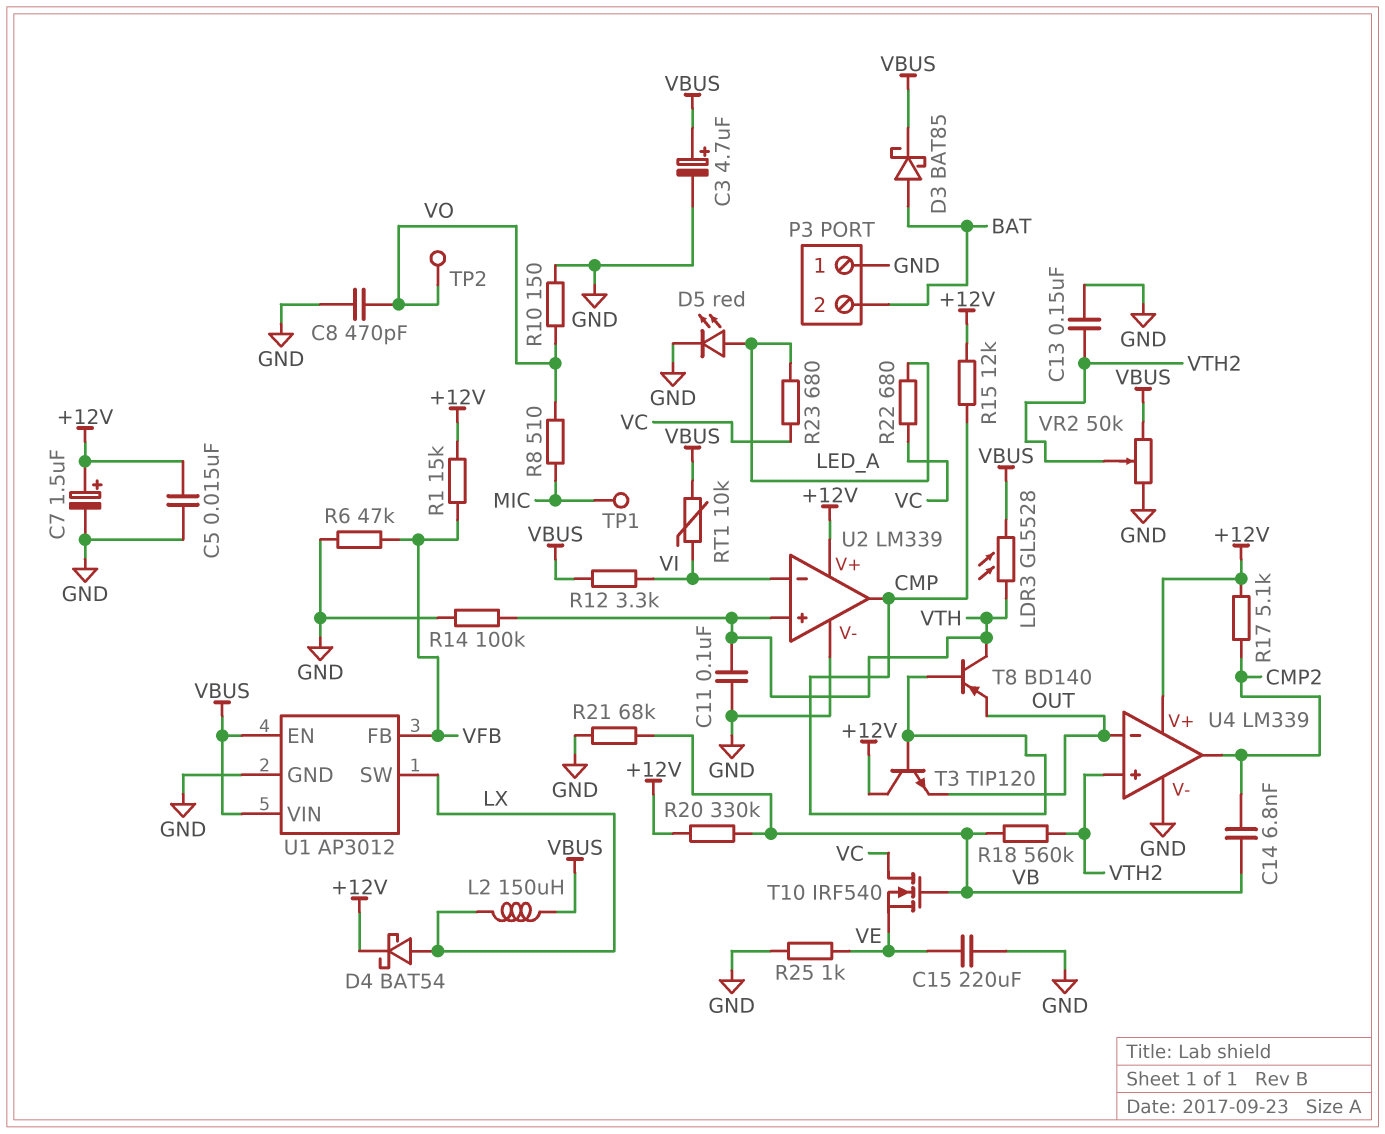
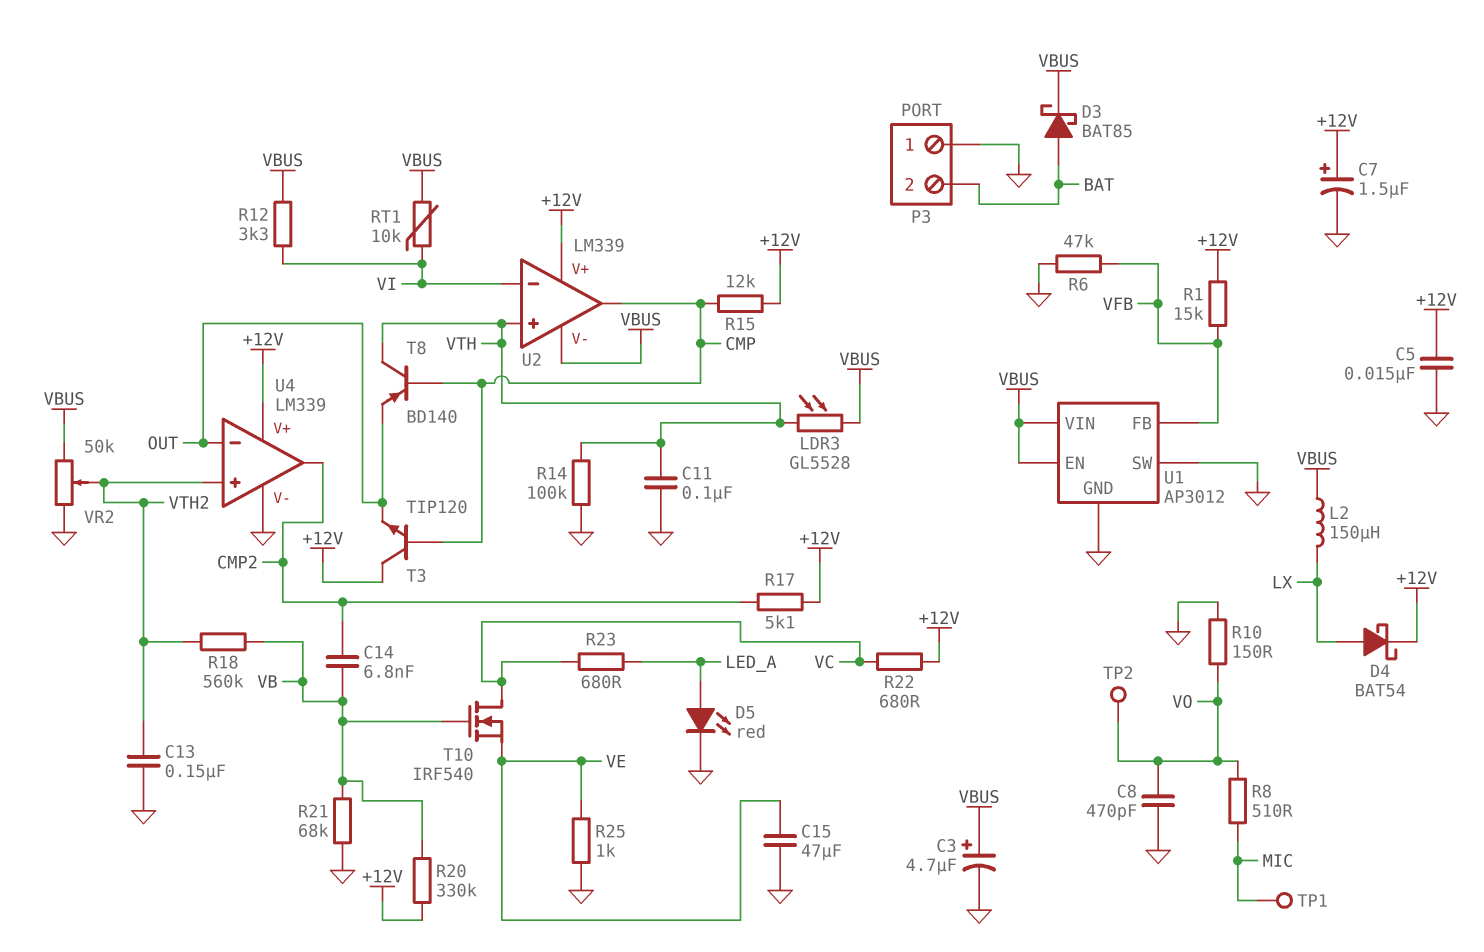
C15: 220uF (GND, VE) -> 47uF (GND, VE)
R22: 680 (LED_A, VC) -> 680 (+12V, VC)
U1 pin SW: LX -> GND
U2 pin V-: GND -> VBUS

